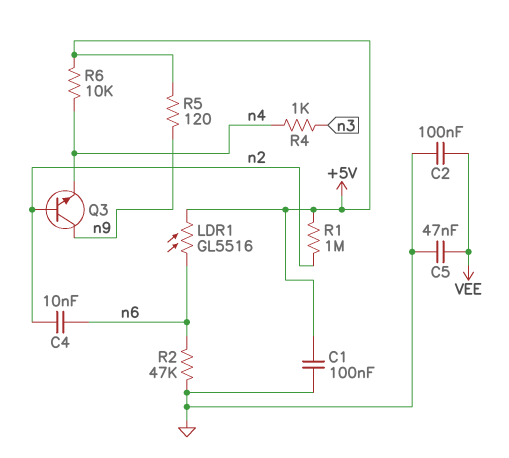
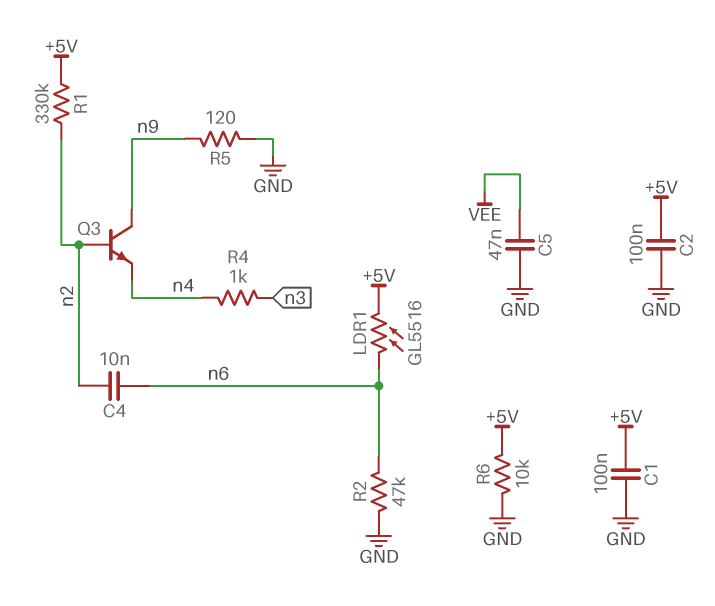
C2: 100nF (GND, VEE) -> 100nF (+5V, GND)
R1: 1M (+5V, n2) -> 330k (+5V, n2)
R5: 120 (+5V, n9) -> 120 (GND, n9)
R6: 10k (+5V, n4) -> 10k (+5V, GND)

